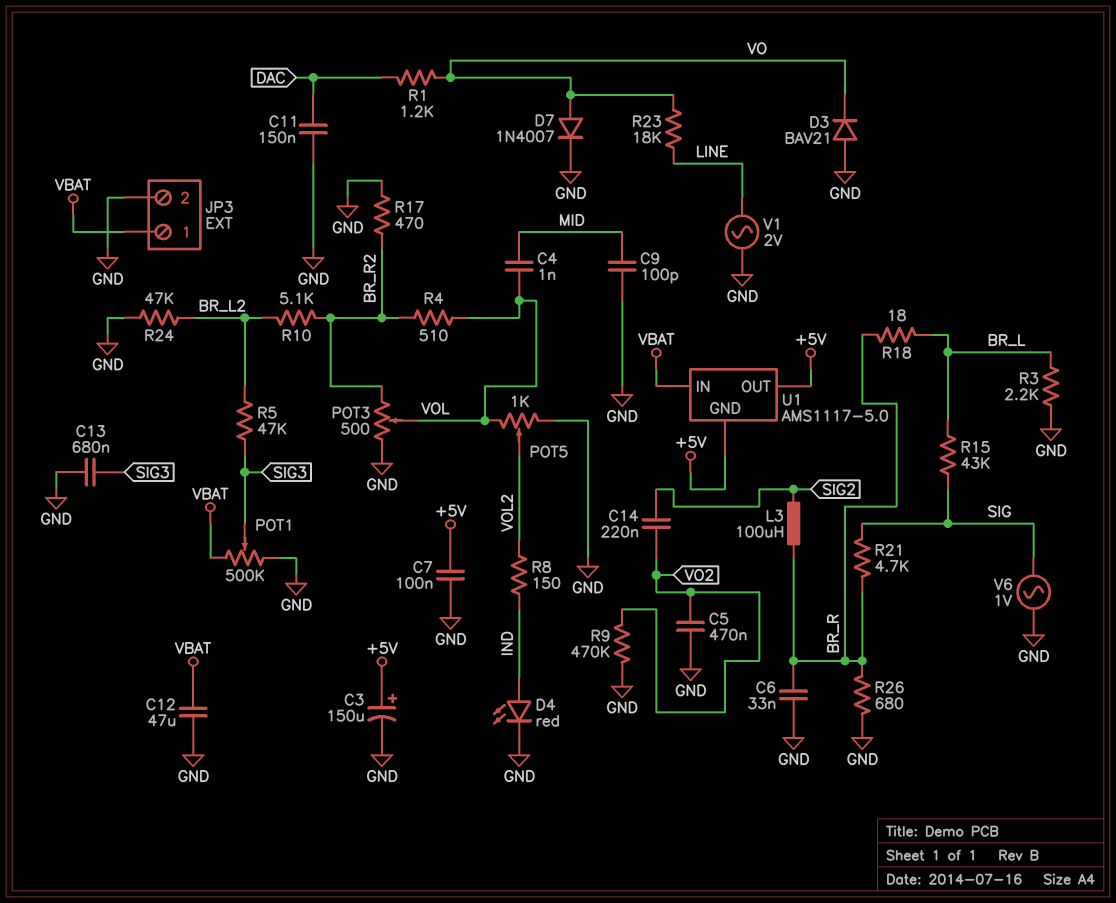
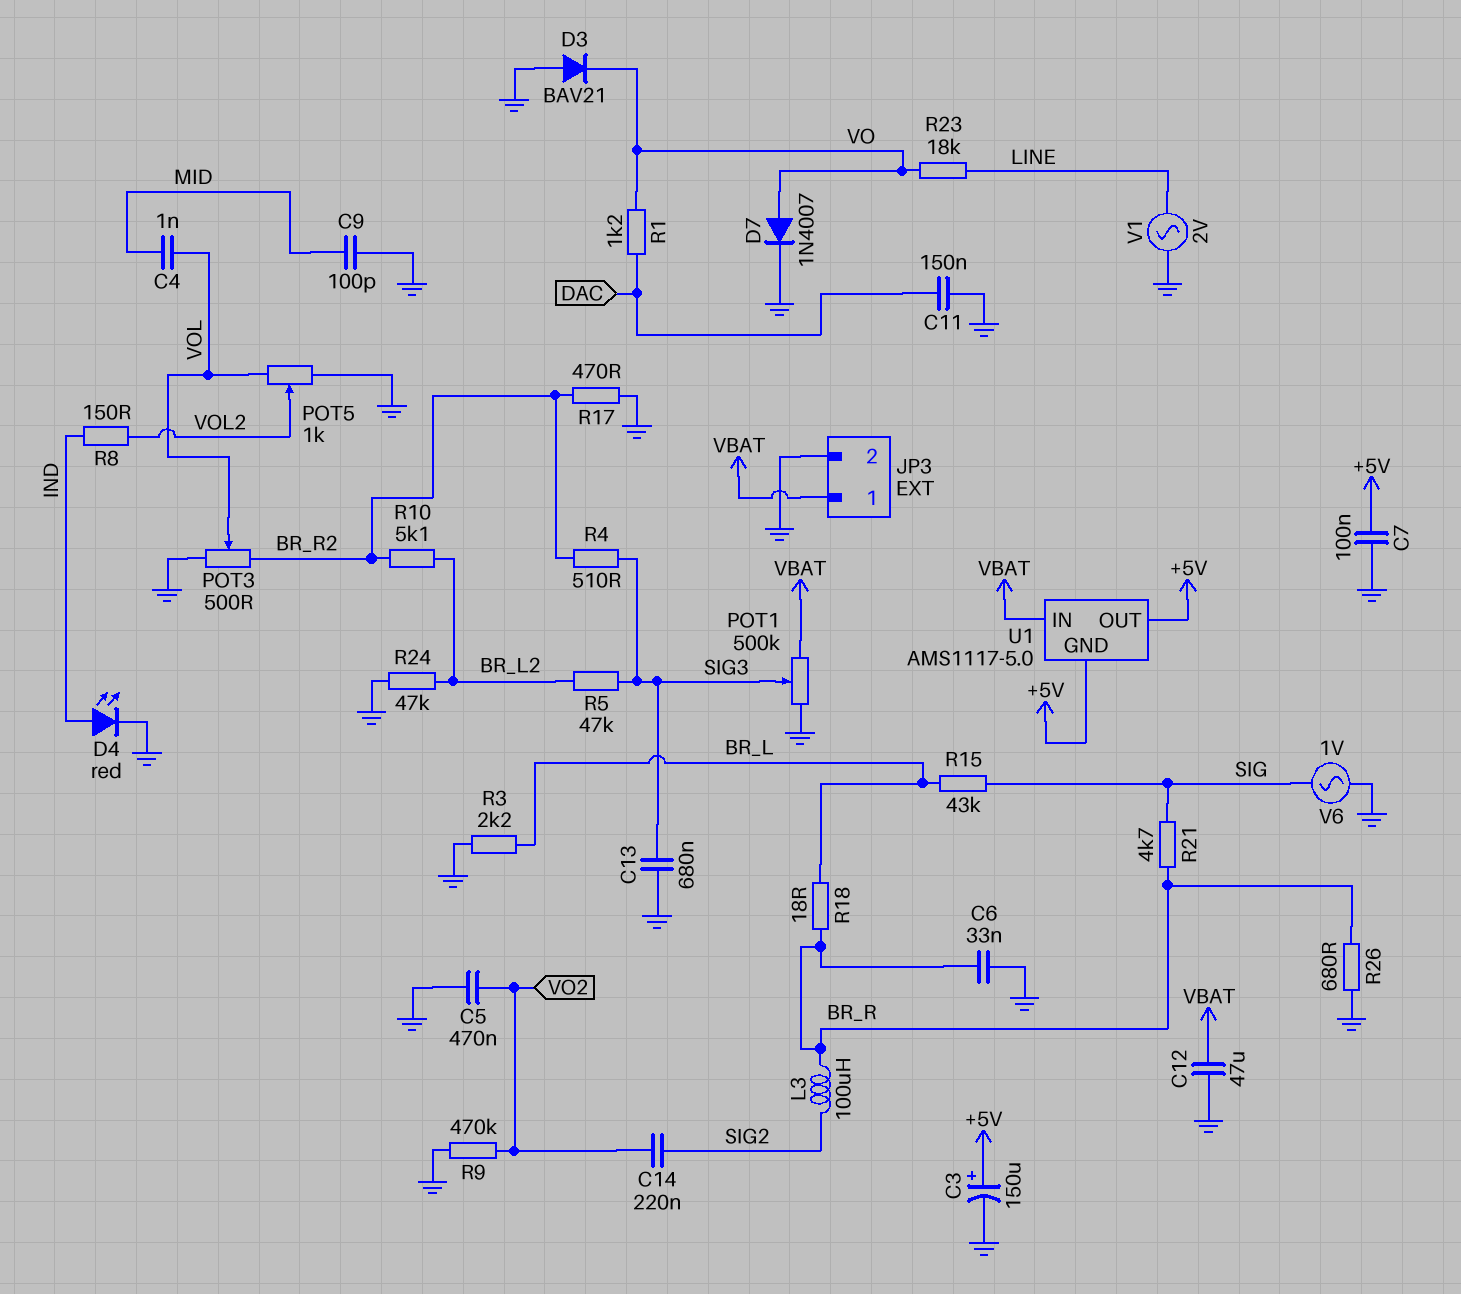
R4: 510 (BR_R2, VOL) -> 510 (BR_R2, SIG3)

